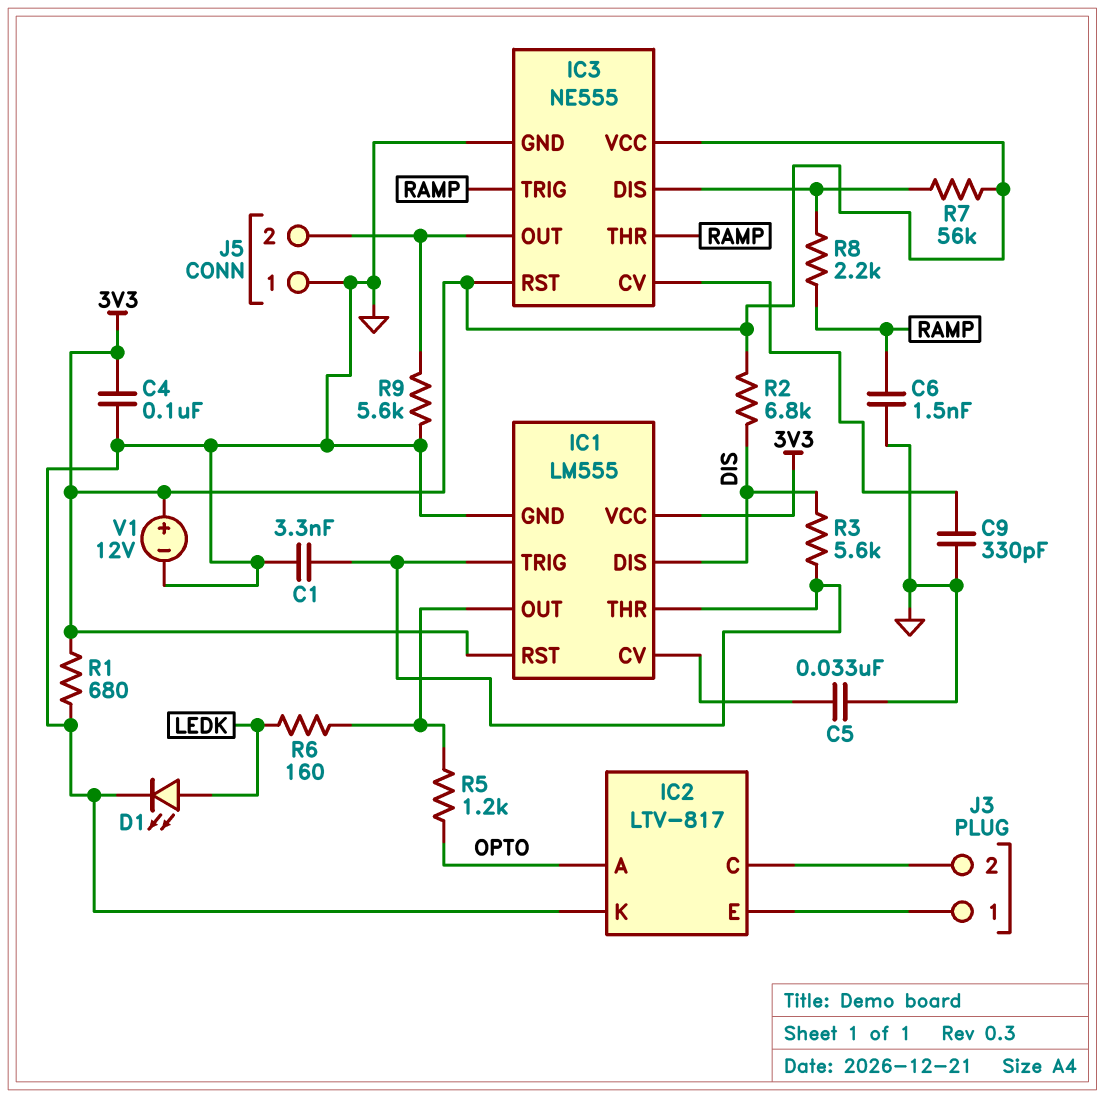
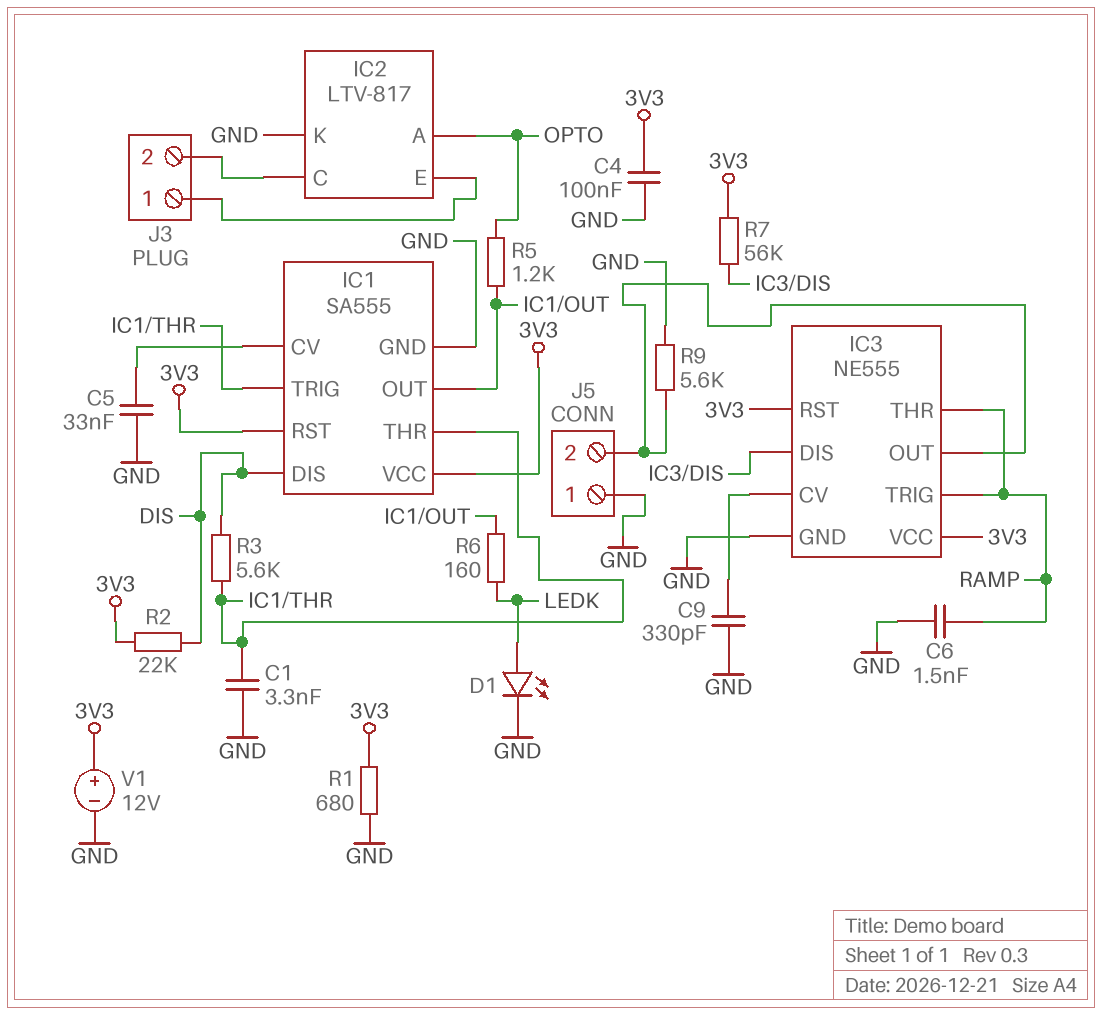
IC1: LM555 -> SA555
R2: 6.8k (3V3, DIS) -> 22k (3V3, DIS)
R8: 2.2k (IC3/DIS, RAMP) -> none

